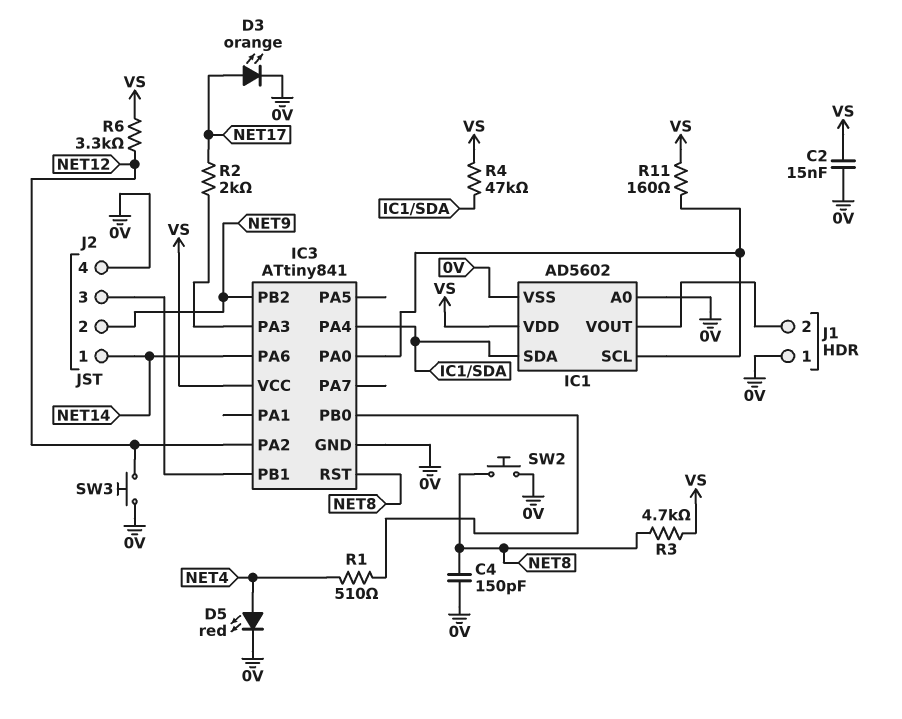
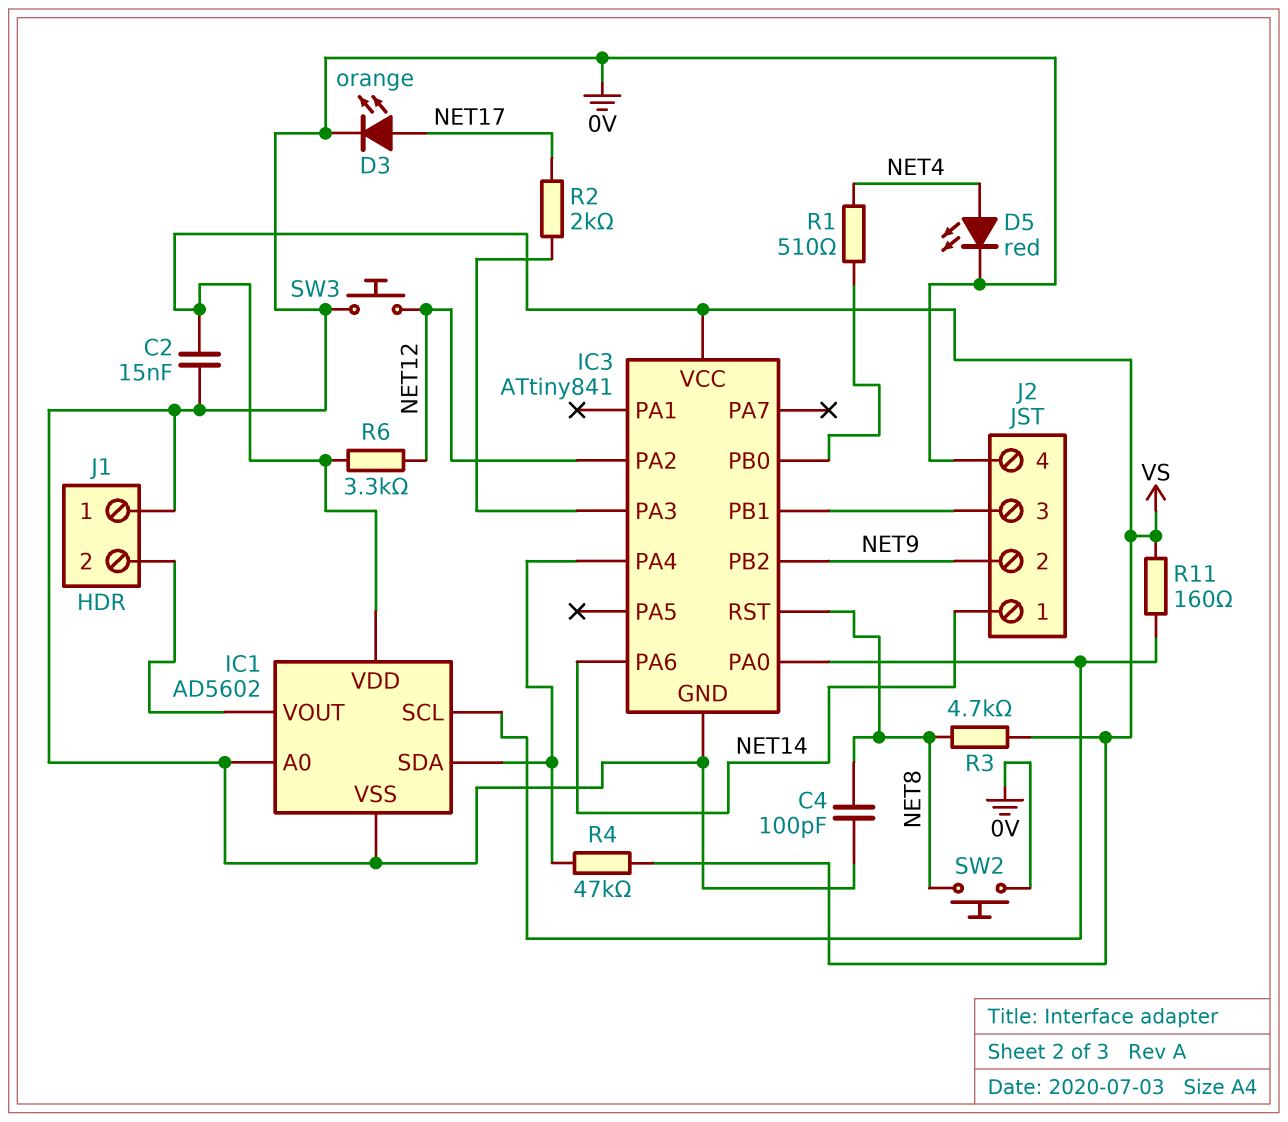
C4: 150pF (0V, NET8) -> 100pF (0V, NET8)

